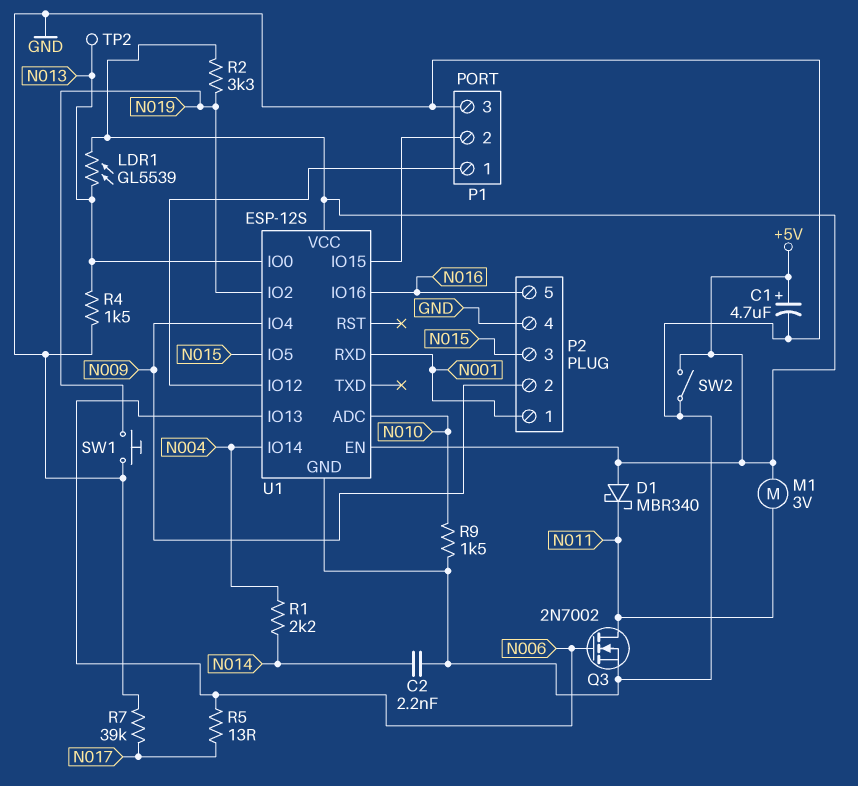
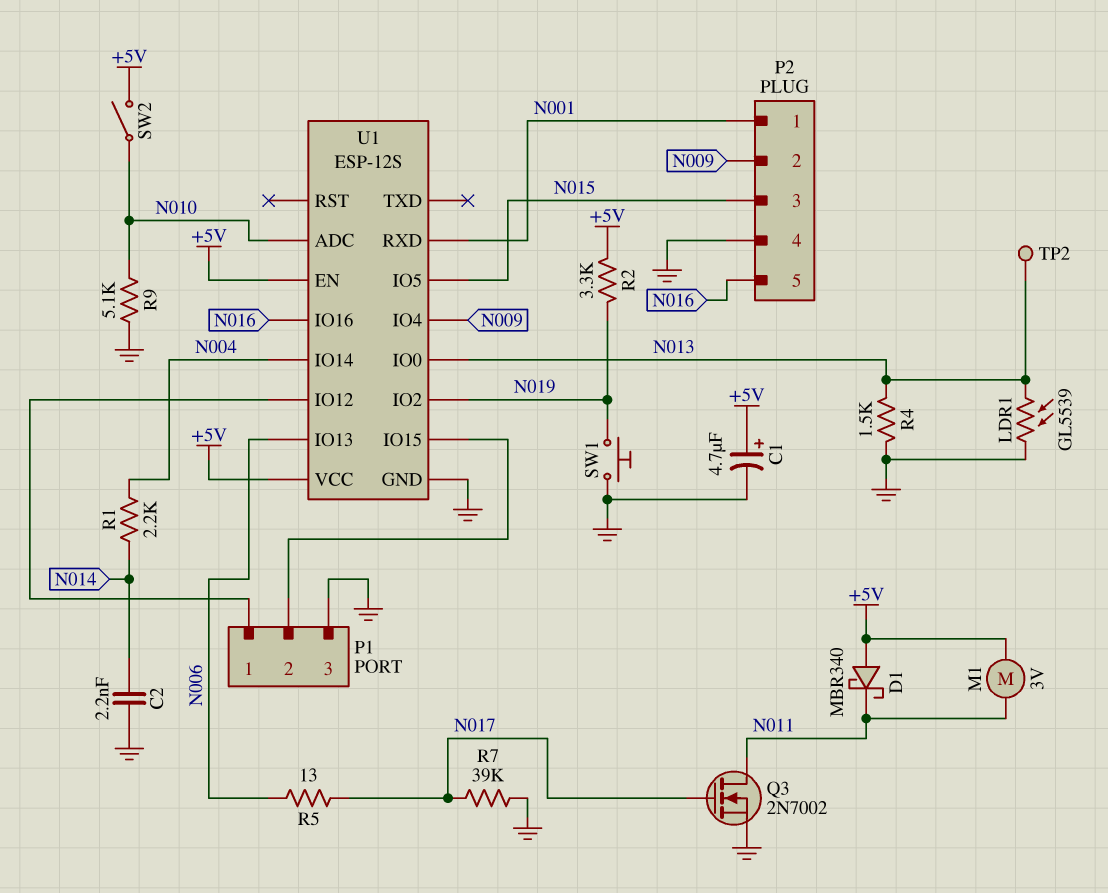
LDR1: GL5539 (+5V, N013) -> GL5539 (GND, N013)
Q3: NMOS 2N7002 (G N006, D N011, S GND) -> NMOS 2N7002 (G N017, D N011, S GND)
R9: 1.5k (GND, N010) -> 5.1k (GND, N010)
SW2: switch (+5V, GND) -> switch (+5V, N010)

